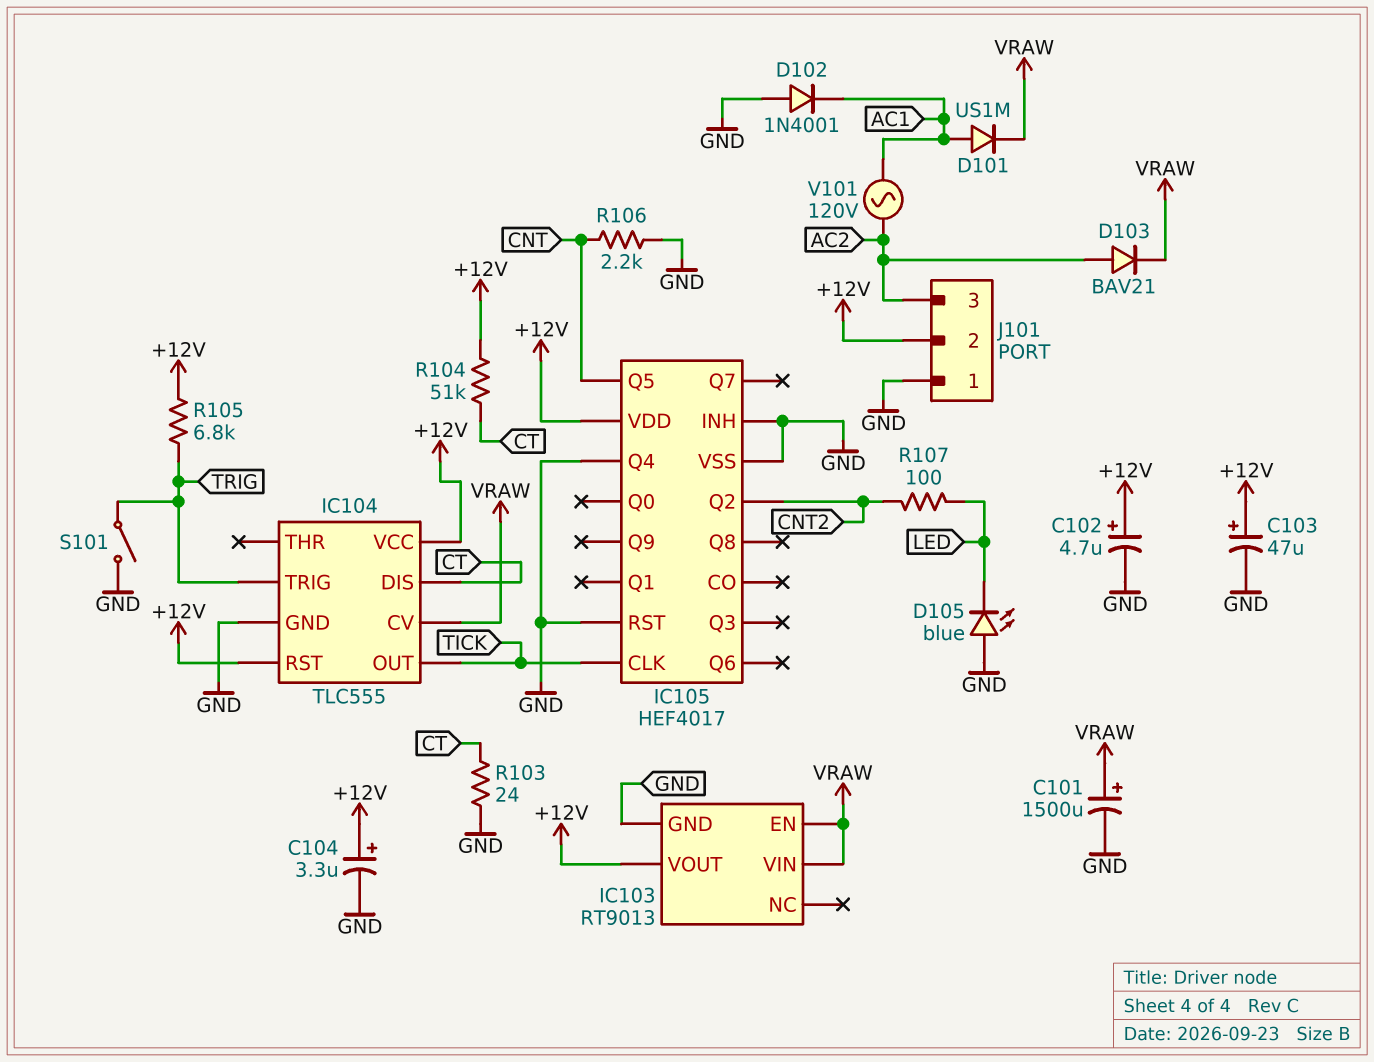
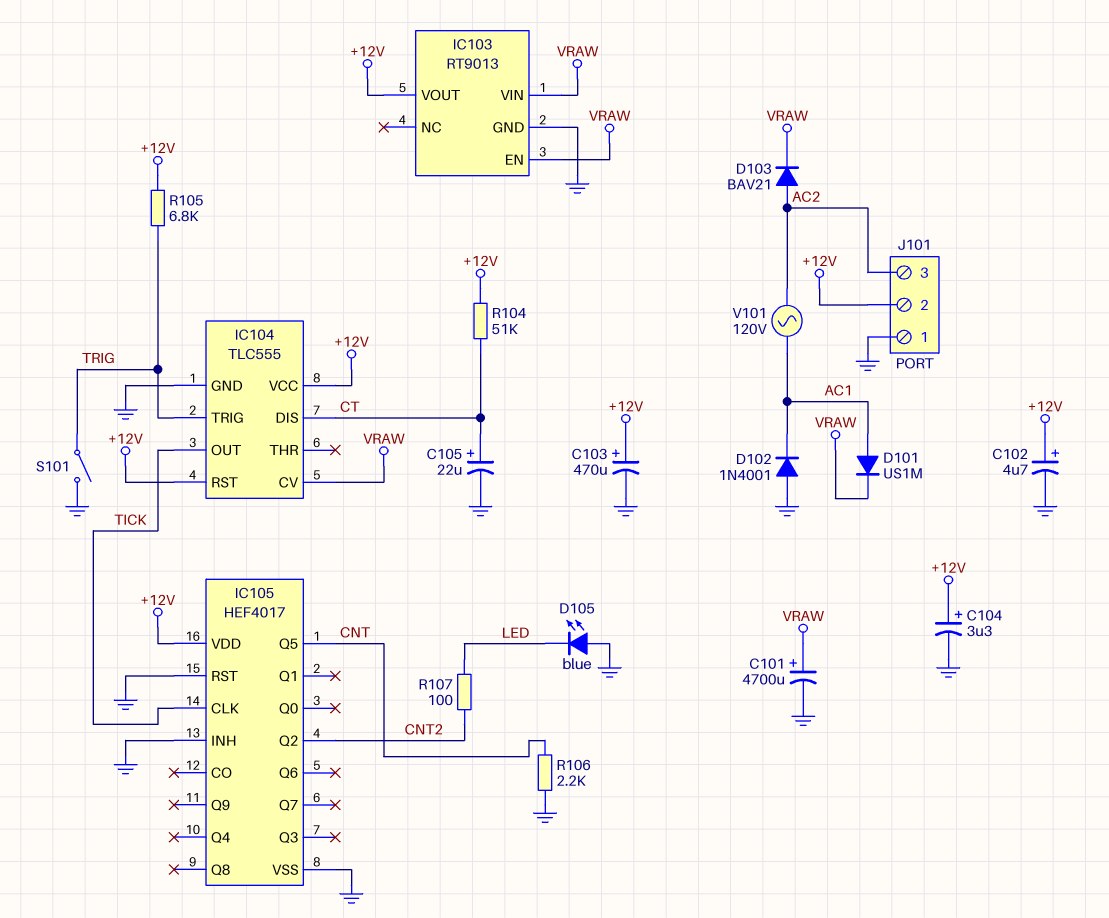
C101: 1500uF (plus VRAW, minus GND) -> 4700uF (plus VRAW, minus GND)
C103: 47uF (plus +12V, minus GND) -> 470uF (plus +12V, minus GND)
C105: none -> 22uF (plus CT, minus GND)
IC105 pin Q4: GND -> none
R103: 24 (CT, GND) -> none

